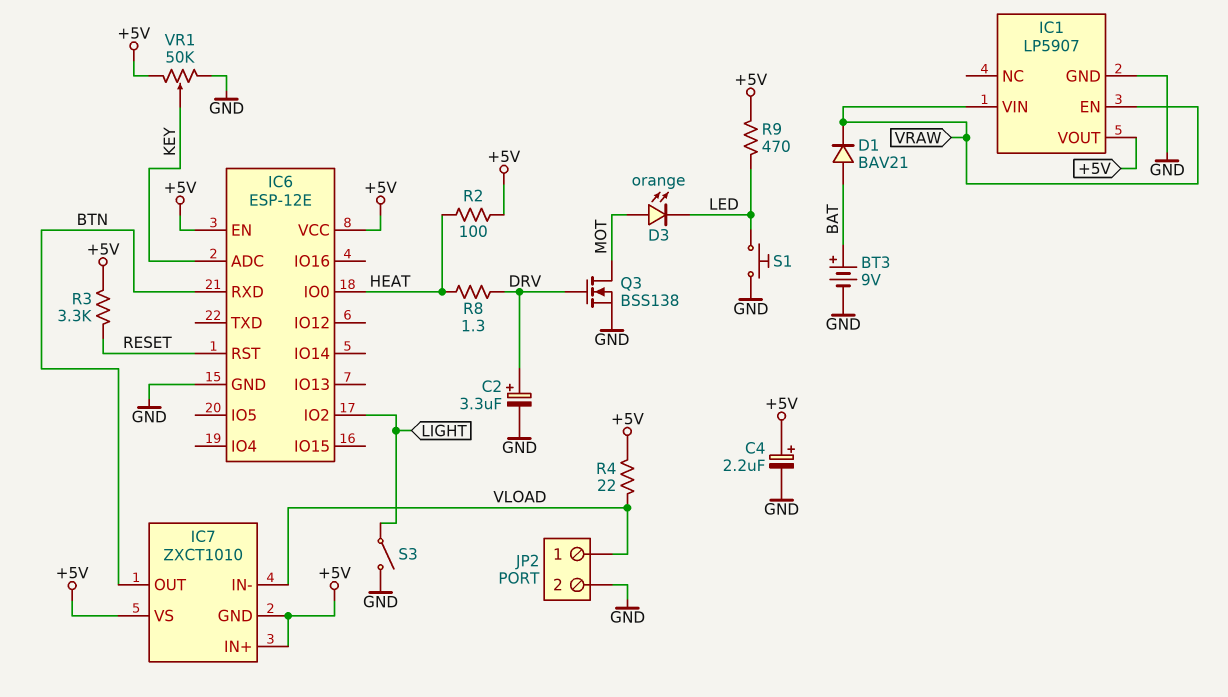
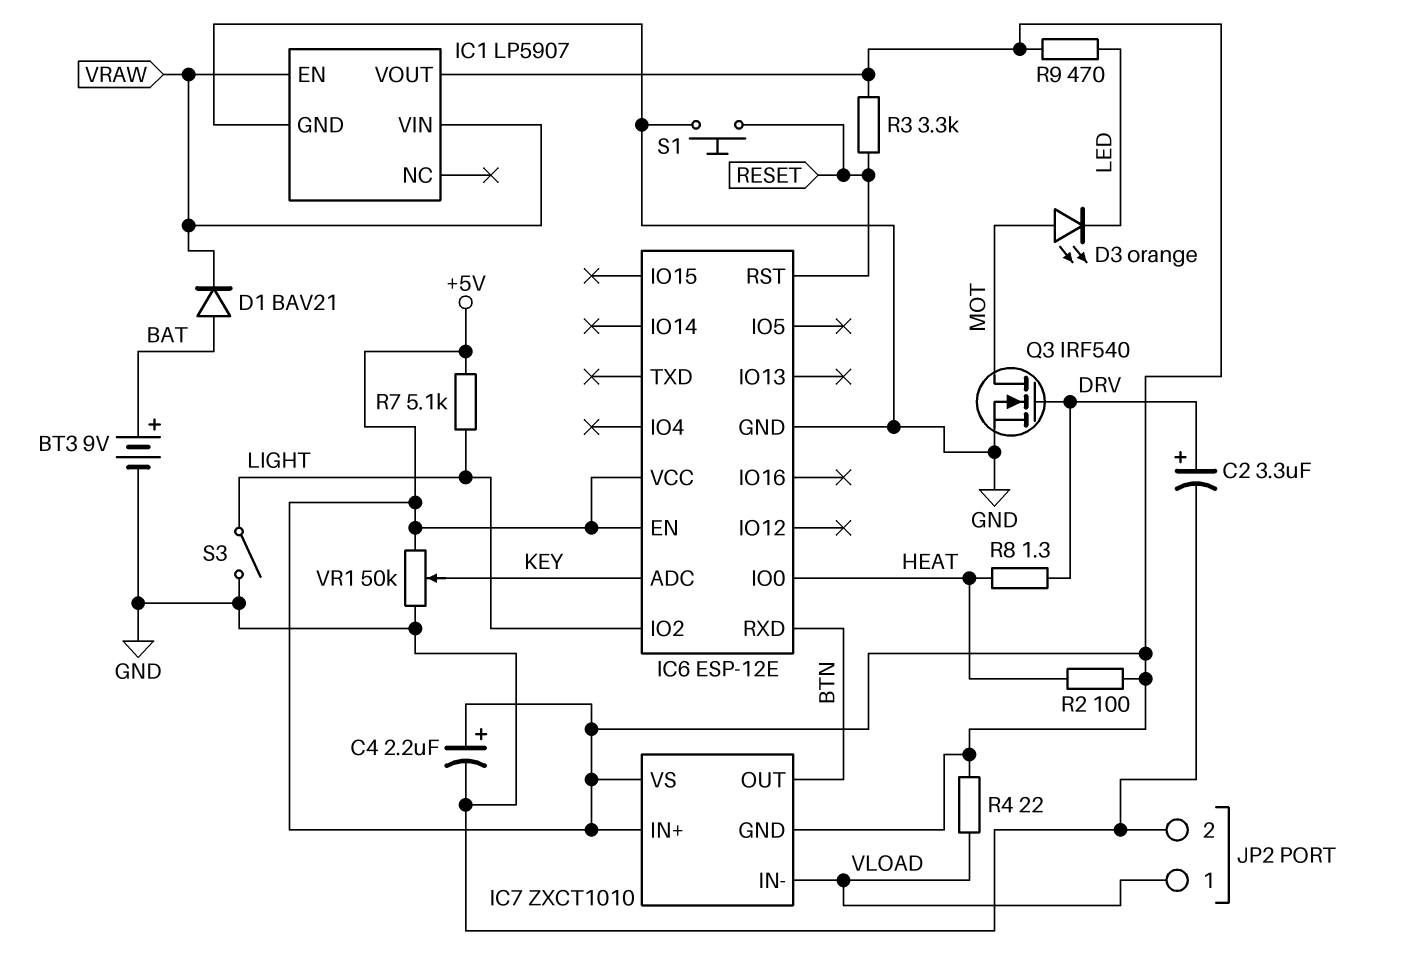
Q3: NMOS BSS138 (G DRV, D MOT, S GND) -> NMOS IRF540 (G DRV, D MOT, S GND)
R7: none -> 5.1k (+5V, LIGHT)
S1: button (GND, LED) -> button (GND, RESET)

